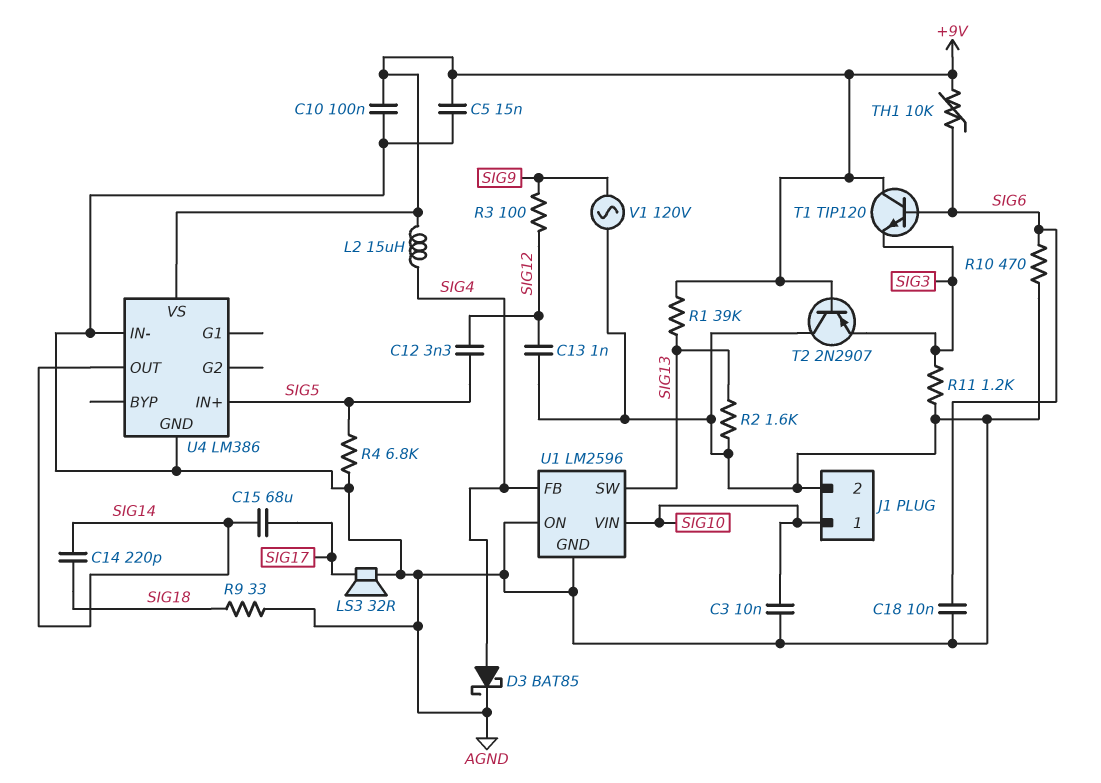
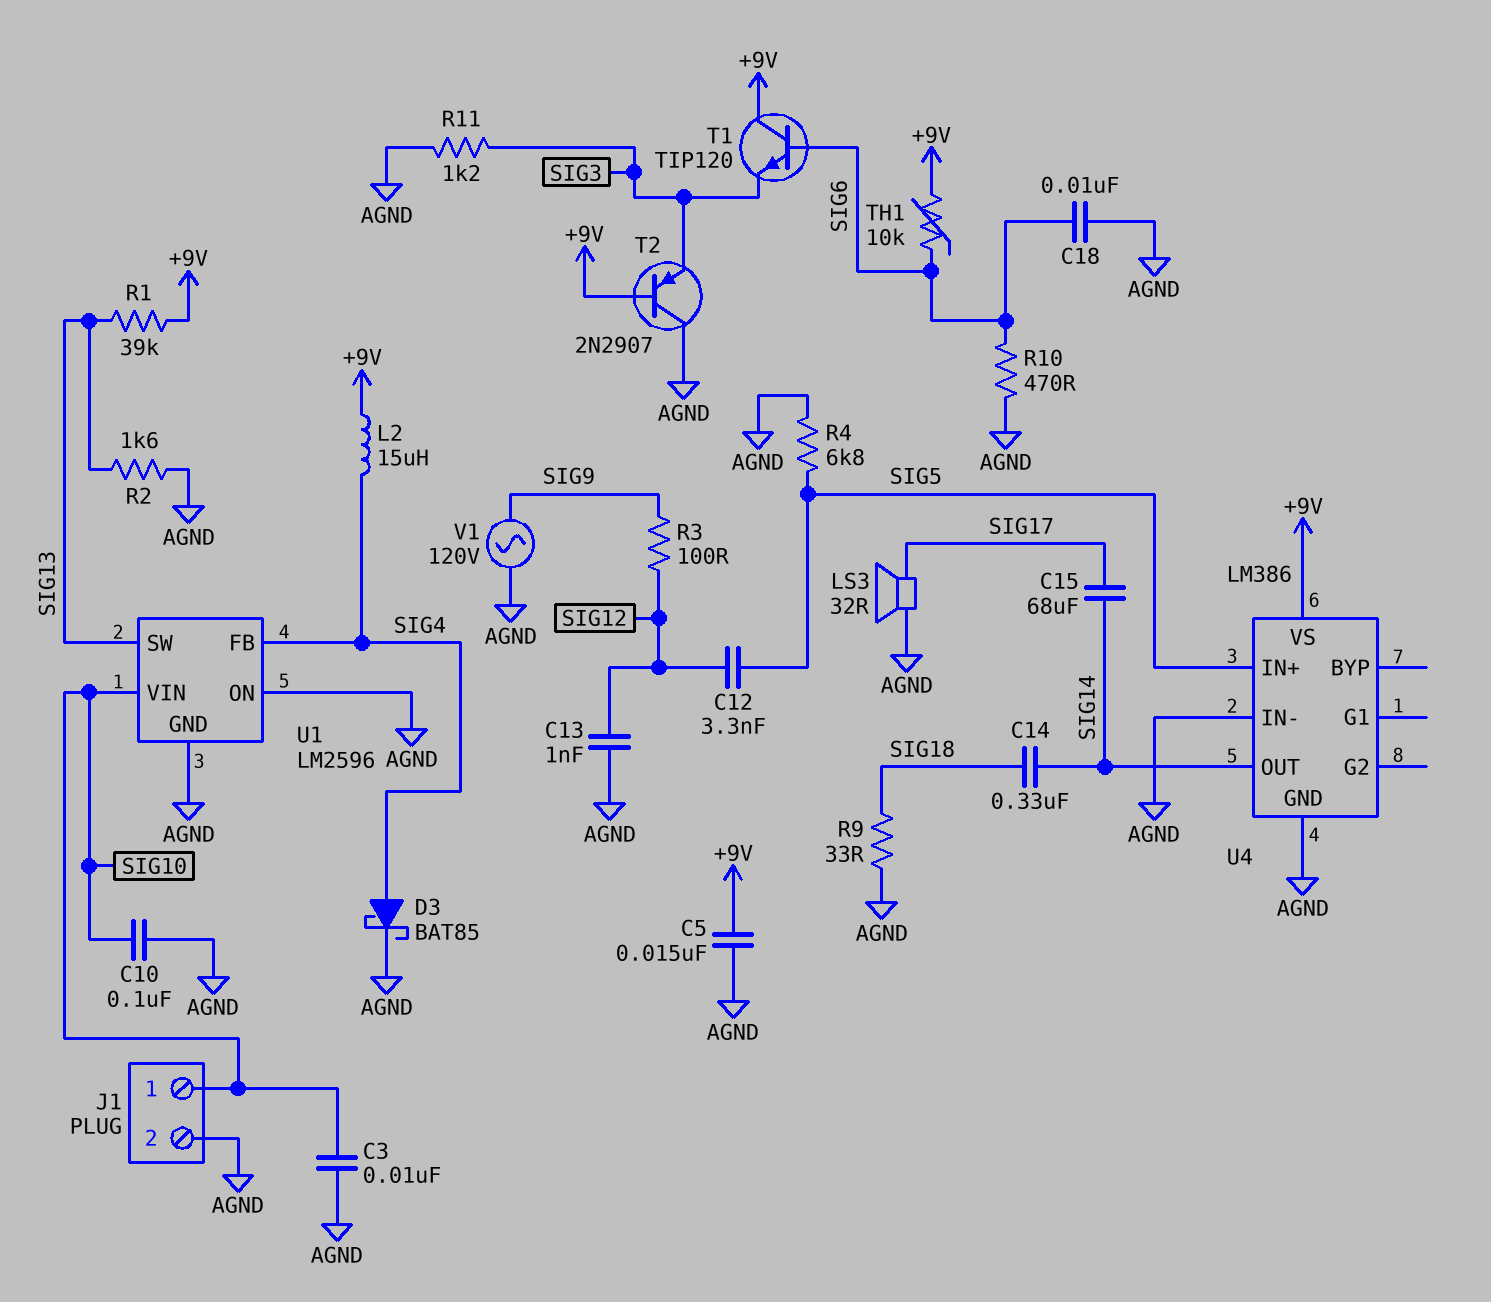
C10: 100nF (+9V, AGND) -> 100nF (AGND, SIG10)
C14: 220pF (SIG14, SIG18) -> 330nF (SIG14, SIG18)

